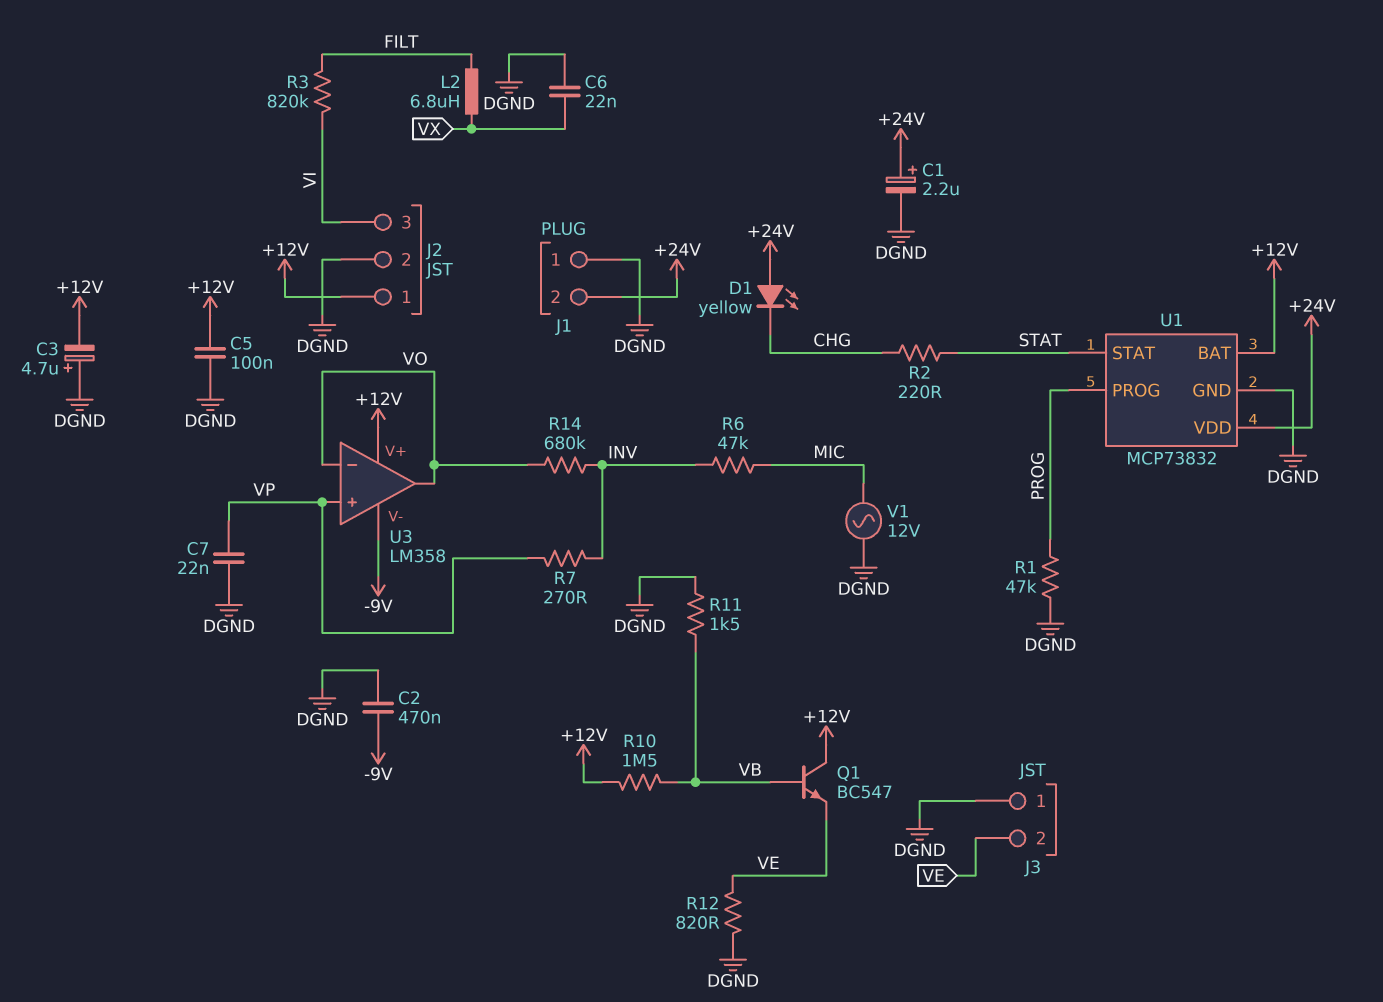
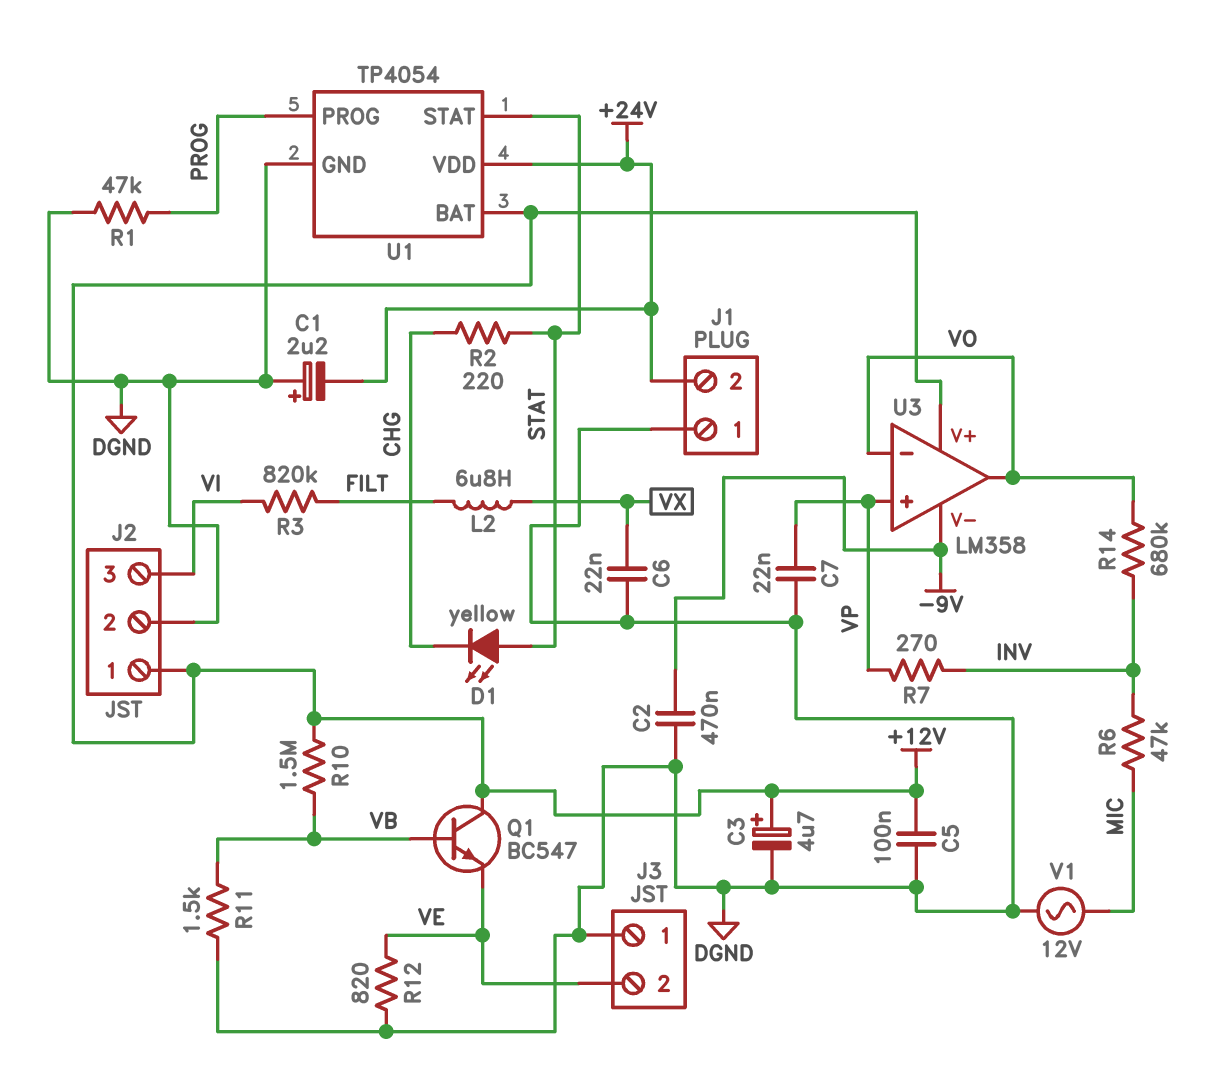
C1: 2.2uF (plus +24V, minus DGND) -> 2.2uF (plus DGND, minus +24V)
C3: 4.7uF (plus DGND, minus +12V) -> 4.7uF (plus +12V, minus DGND)
D1: LED yellow (A +24V, K CHG) -> LED yellow (A STAT, K CHG)
U1: MCP73832 -> TP4054

